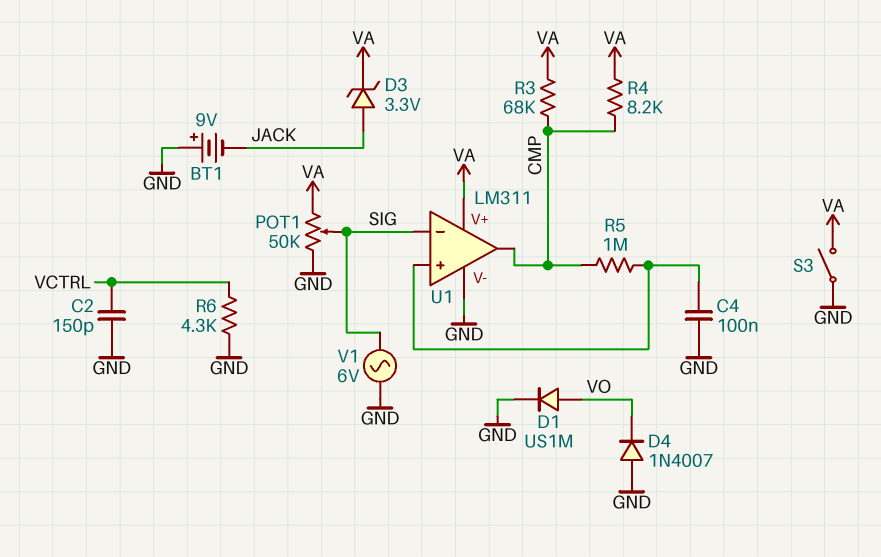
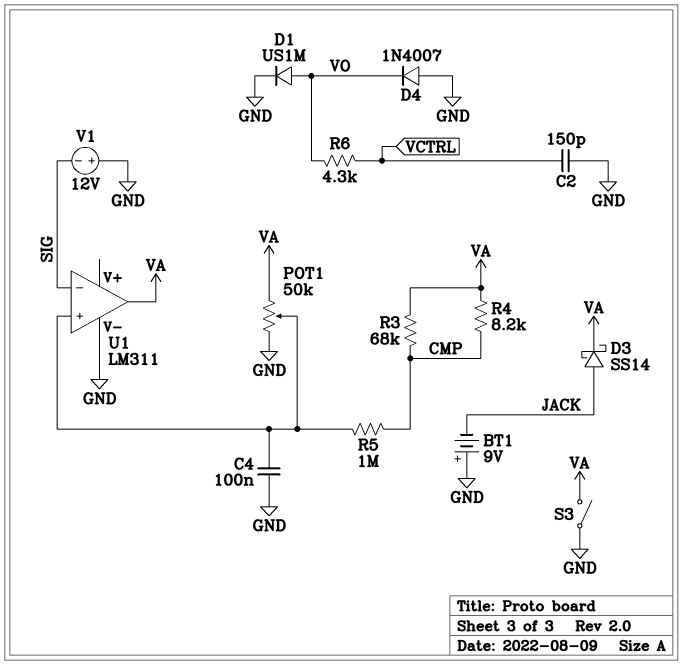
D3: zener 3.3V (A JACK, K VA) -> schottky SS14 (A JACK, K VA)
POT1: 50k (GND, VA, wiper SIG) -> 50k (GND, VA, wiper U1/in+)
R6: 4.3k (GND, VCTRL) -> 4.3k (VCTRL, VO)
U1 pin V+: VA -> none
U1 pin out: CMP -> VA
V1: AC 6V (GND, SIG) -> 12V (plus GND, minus SIG)

